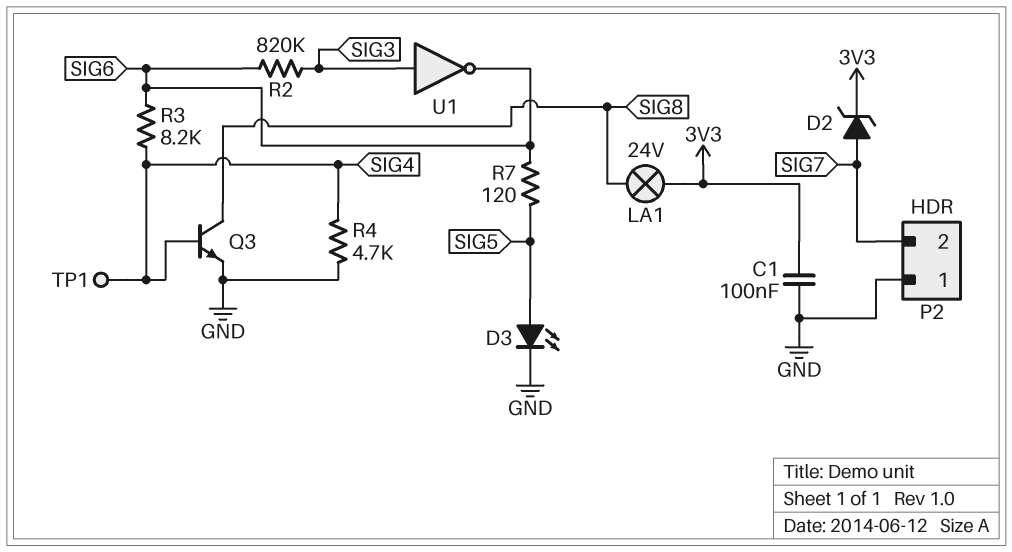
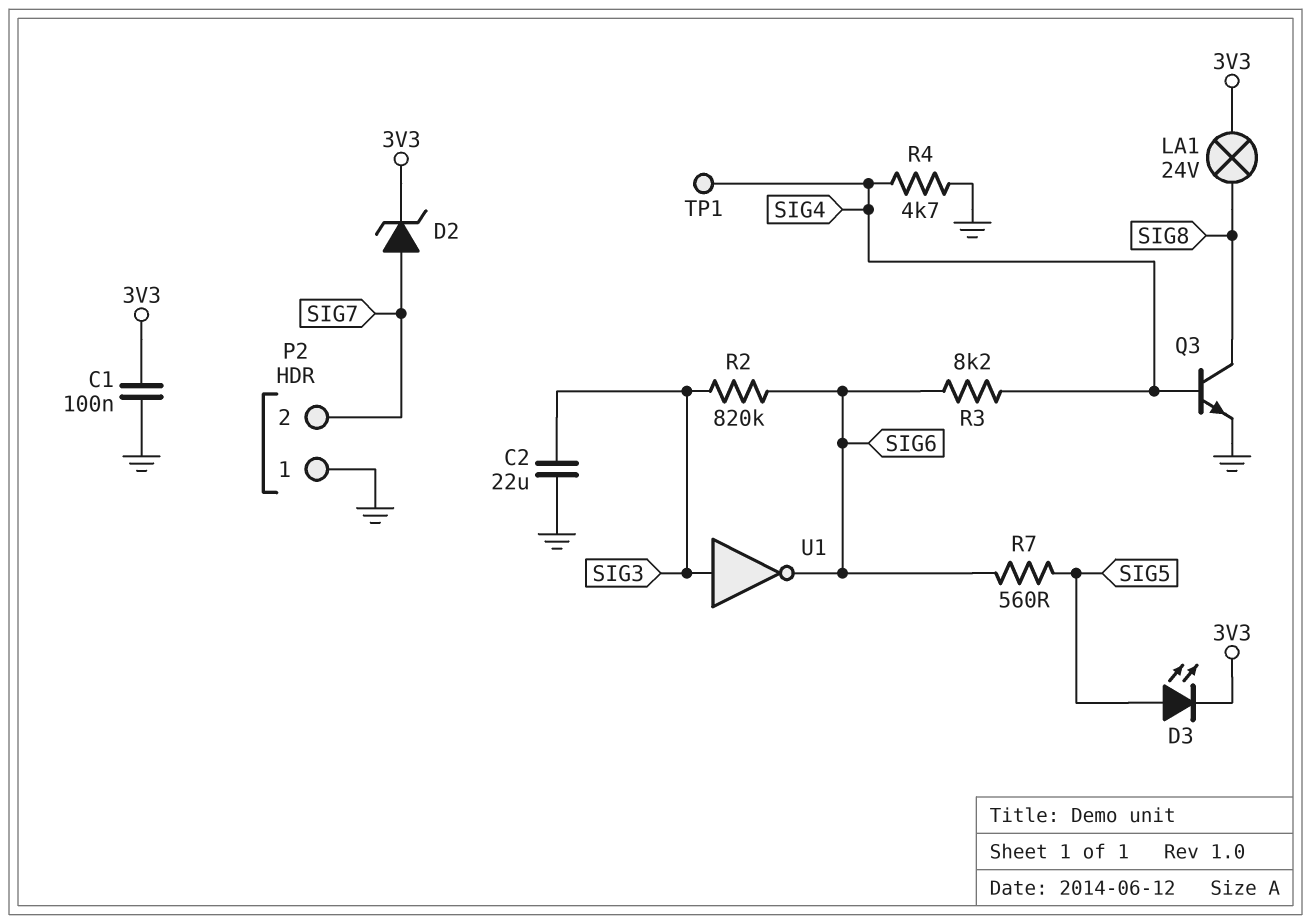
C2: none -> 22uF (GND, SIG3)
D3: LED (A SIG5, K GND) -> LED (A SIG5, K 3V3)
R7: 120 (SIG5, SIG6) -> 560 (SIG5, SIG6)

